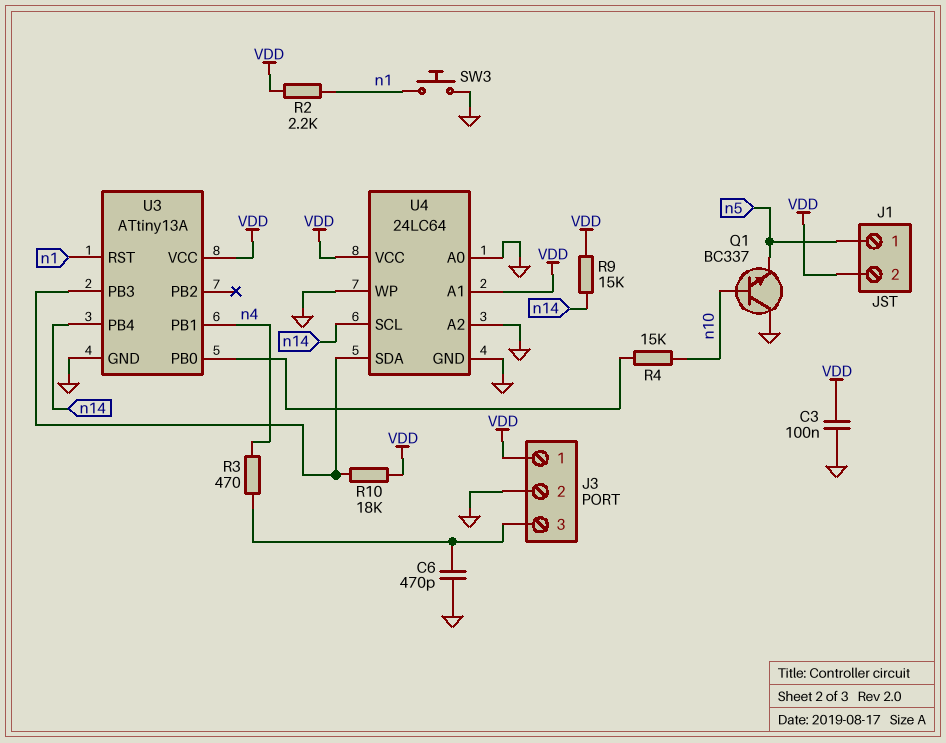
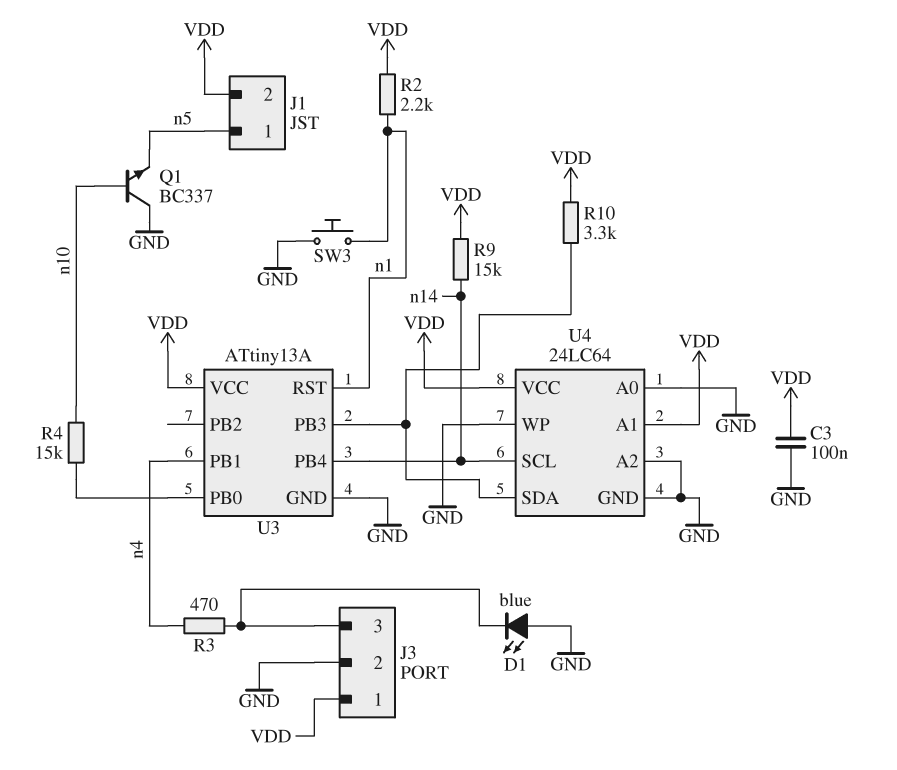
C6: 470pF (GND, J3/3) -> none
D1: none -> LED blue (A GND, K J3/3)
R10: 18k (U3/PB3, VDD) -> 3.3k (U3/PB3, VDD)

